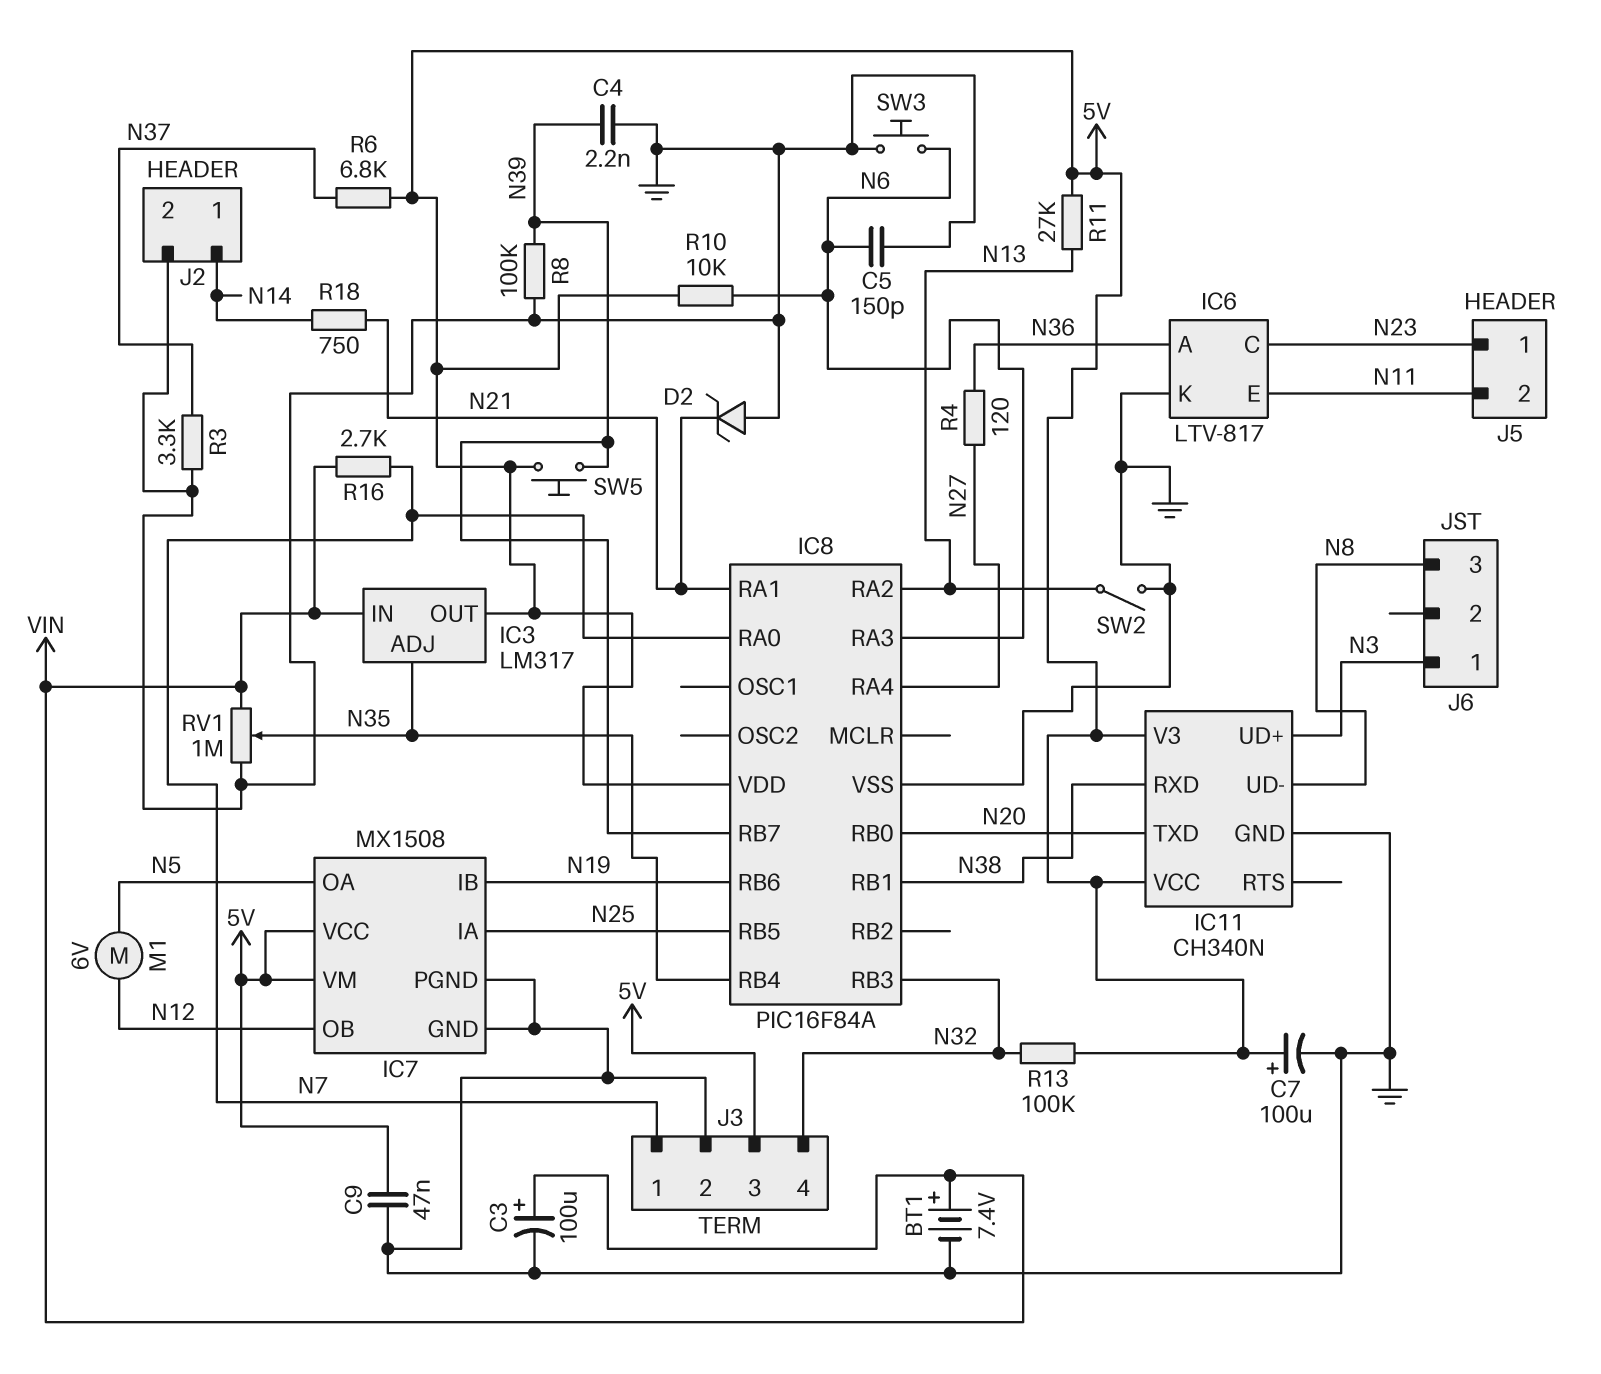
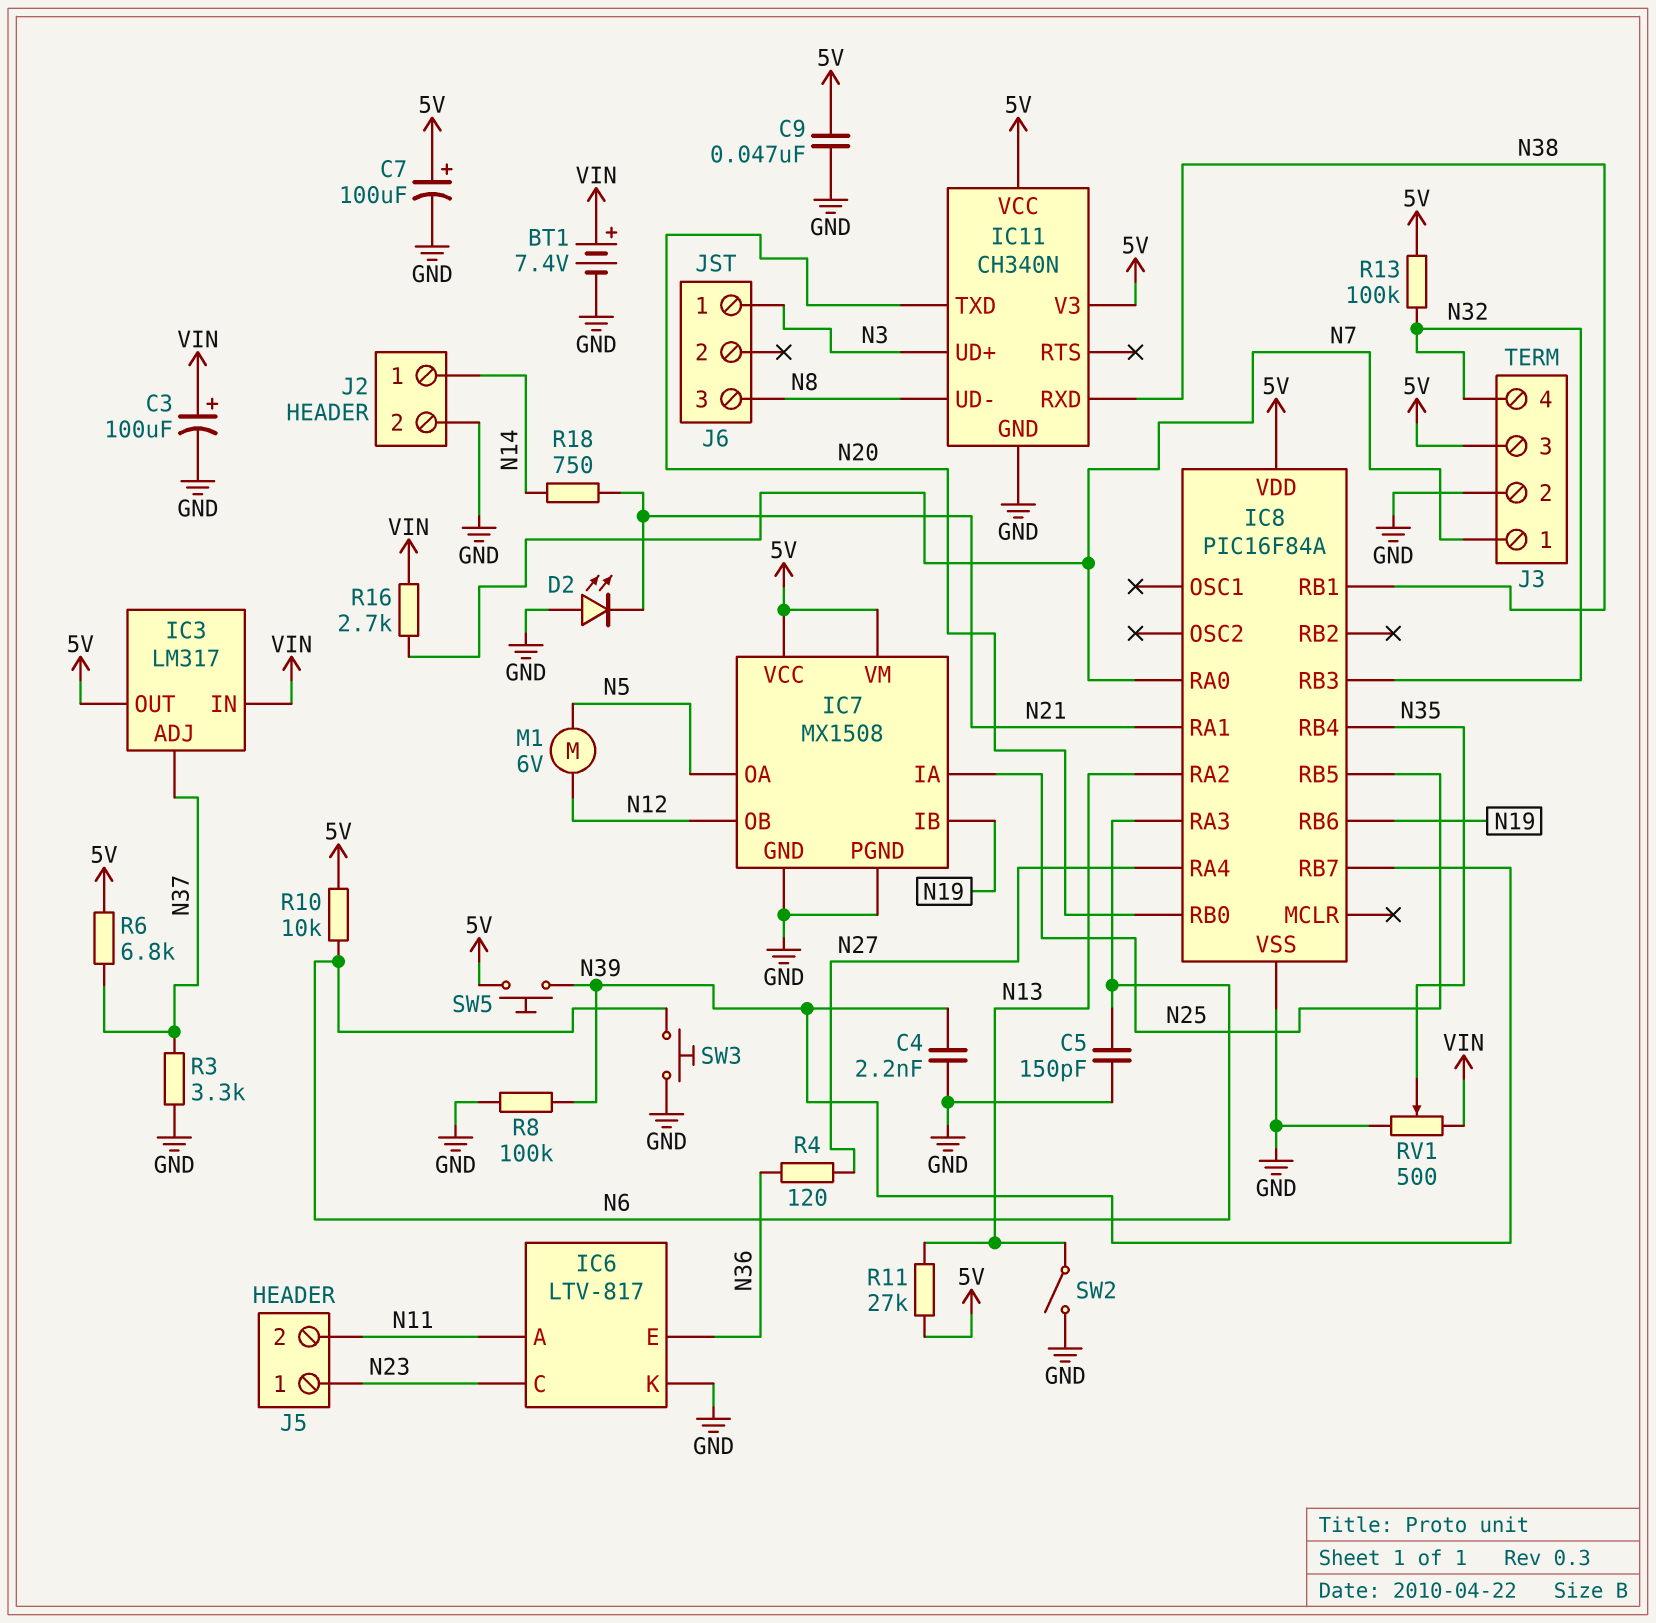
D2: zener (A GND, K N21) -> LED (A GND, K N21)
IC3 pin ADJ: N35 -> N37
IC6 pin A: N36 -> N11
IC6 pin E: N11 -> N36
RV1: 1M (GND, VIN, wiper N35) -> 500 (GND, VIN, wiper N35)

